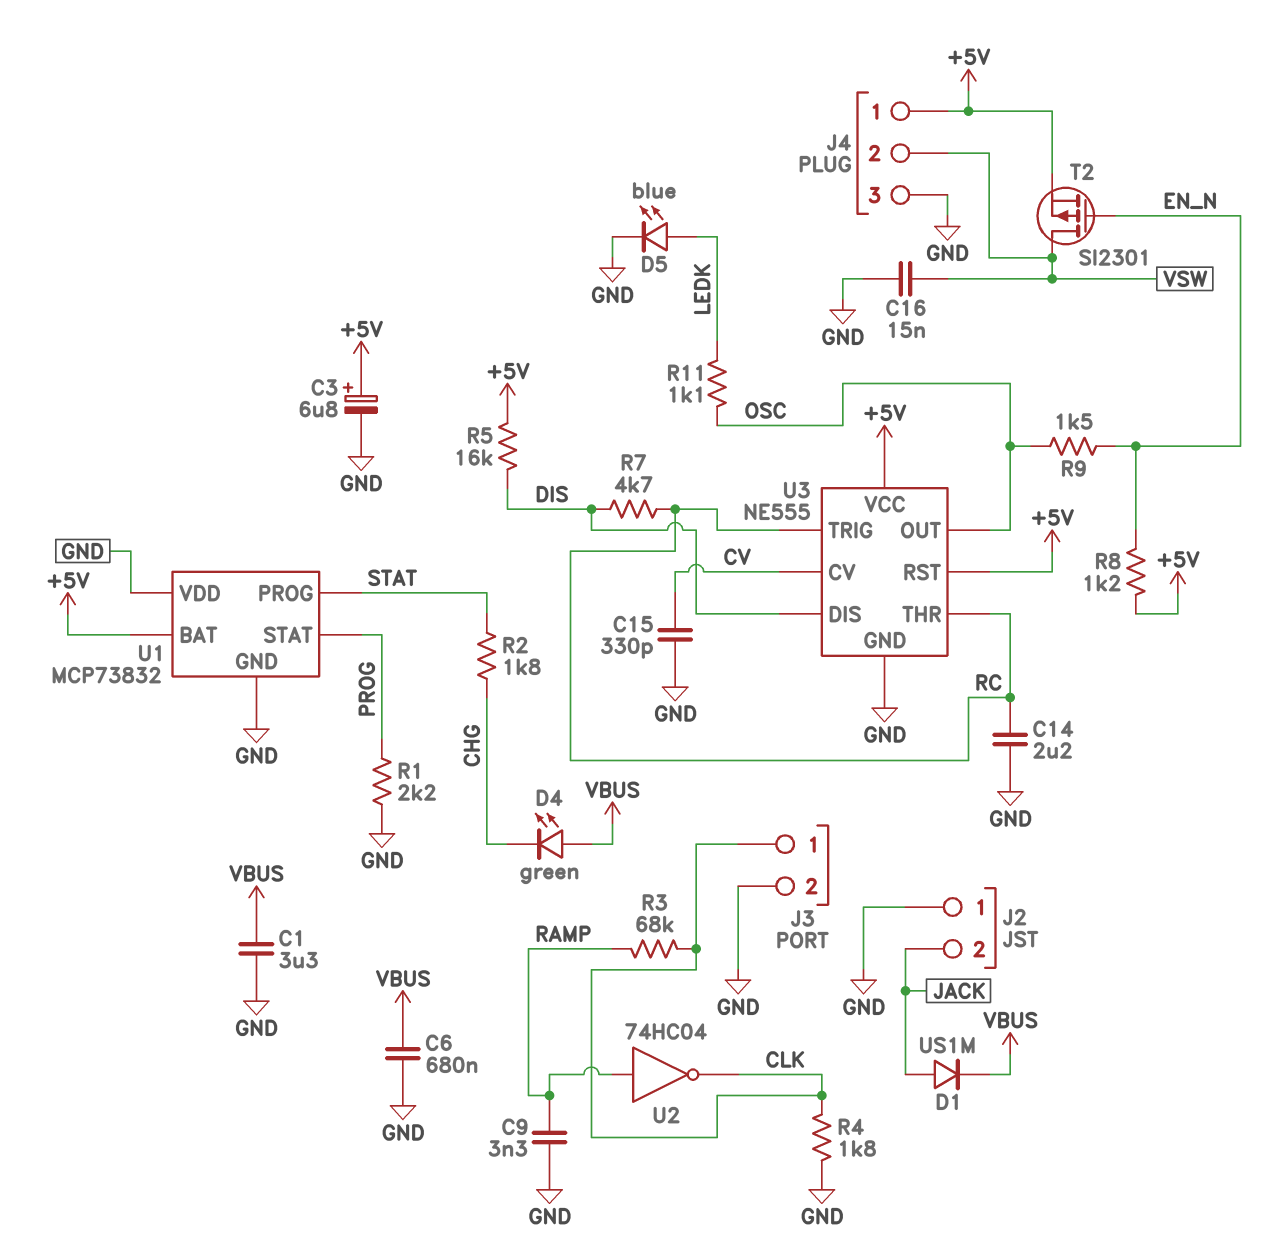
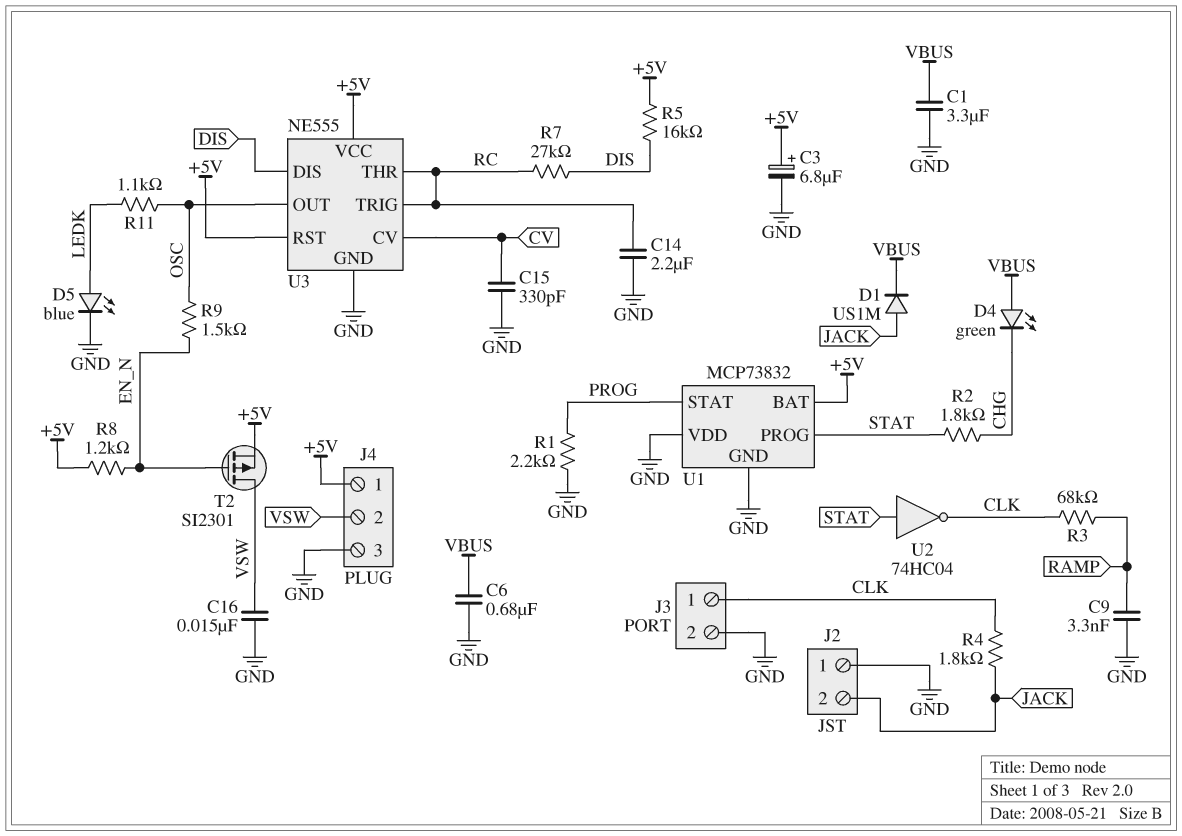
R4: 1.8k (CLK, GND) -> 1.8k (CLK, JACK)
R7: 4.7k (DIS, RC) -> 27k (DIS, RC)
U2: NOT 74HC04 (in RAMP, out CLK) -> NOT 74HC04 (in STAT, out CLK)

